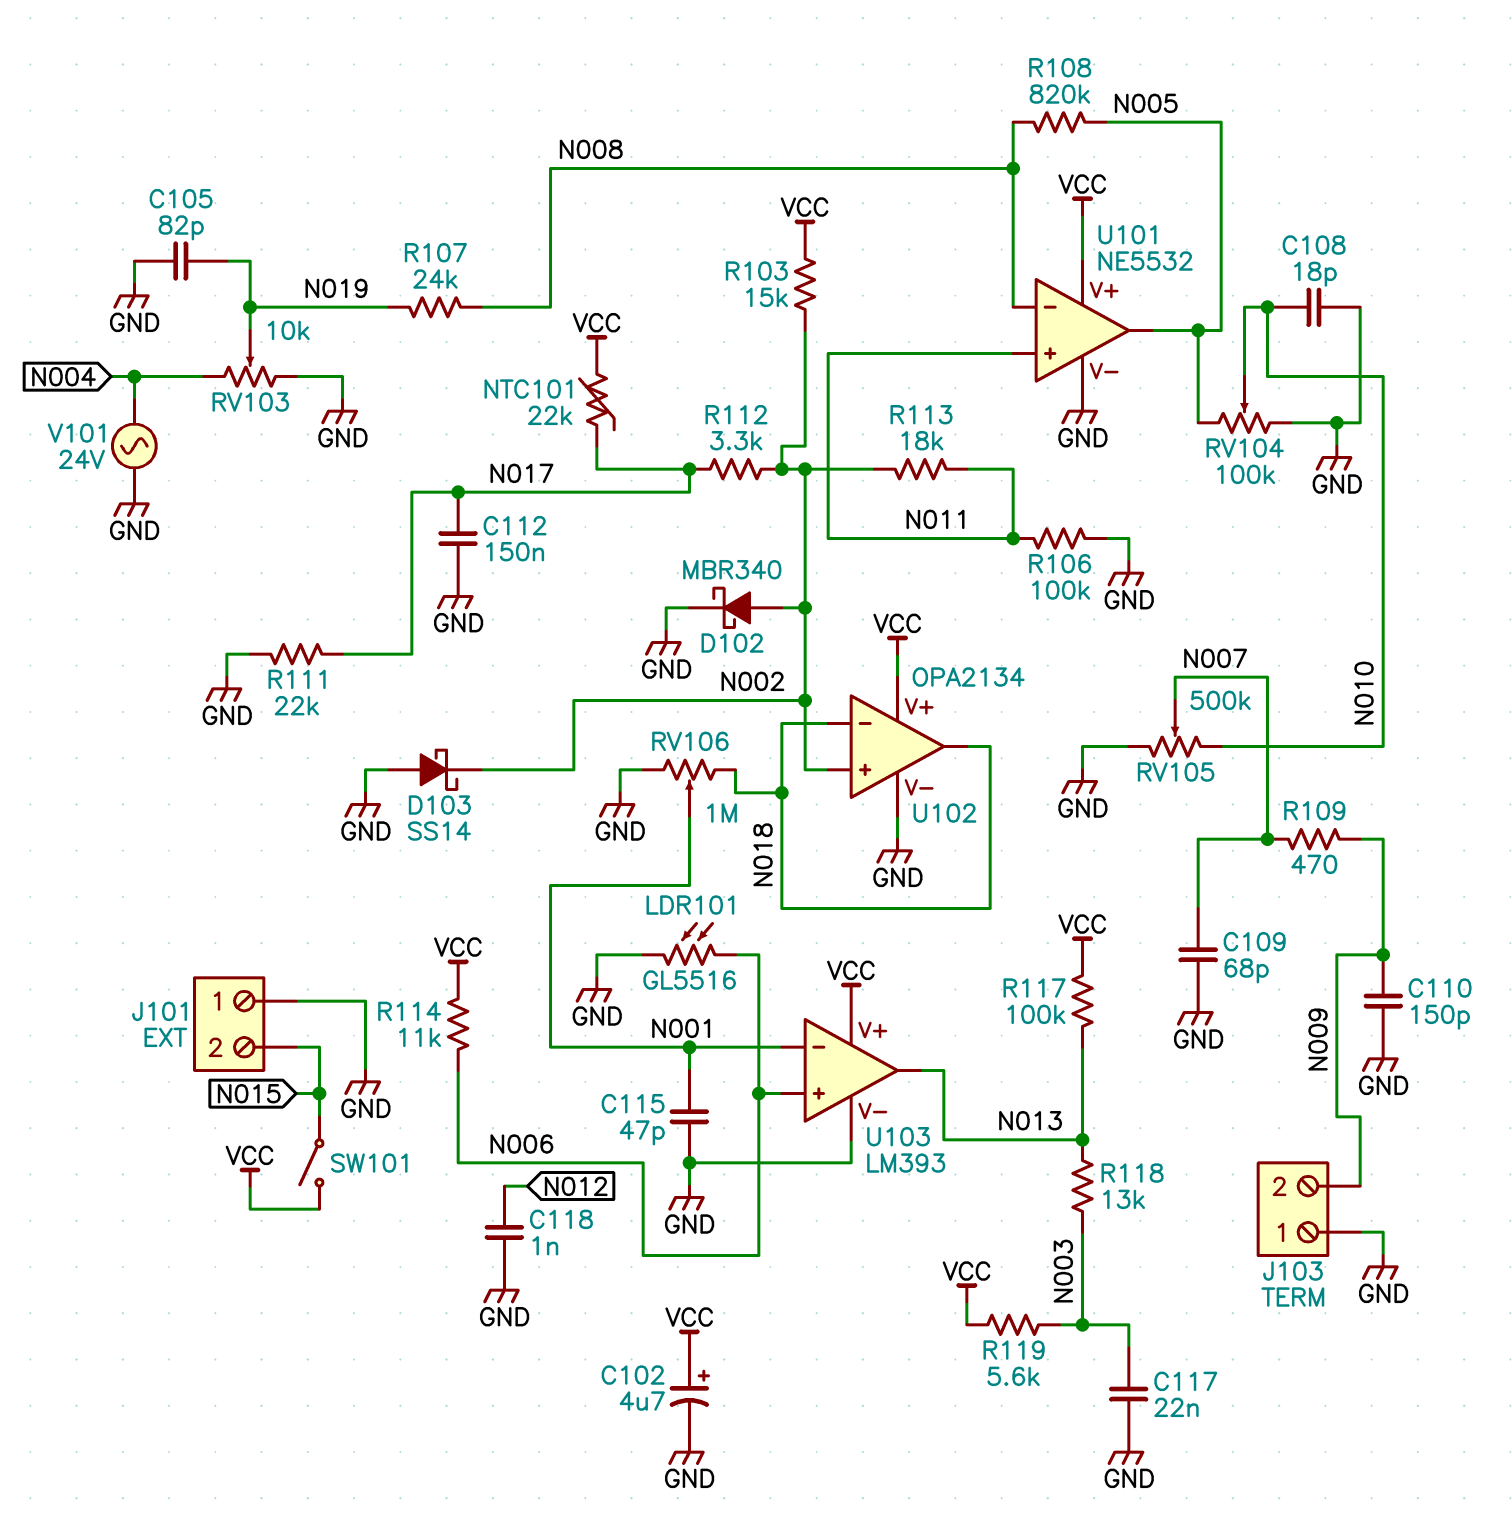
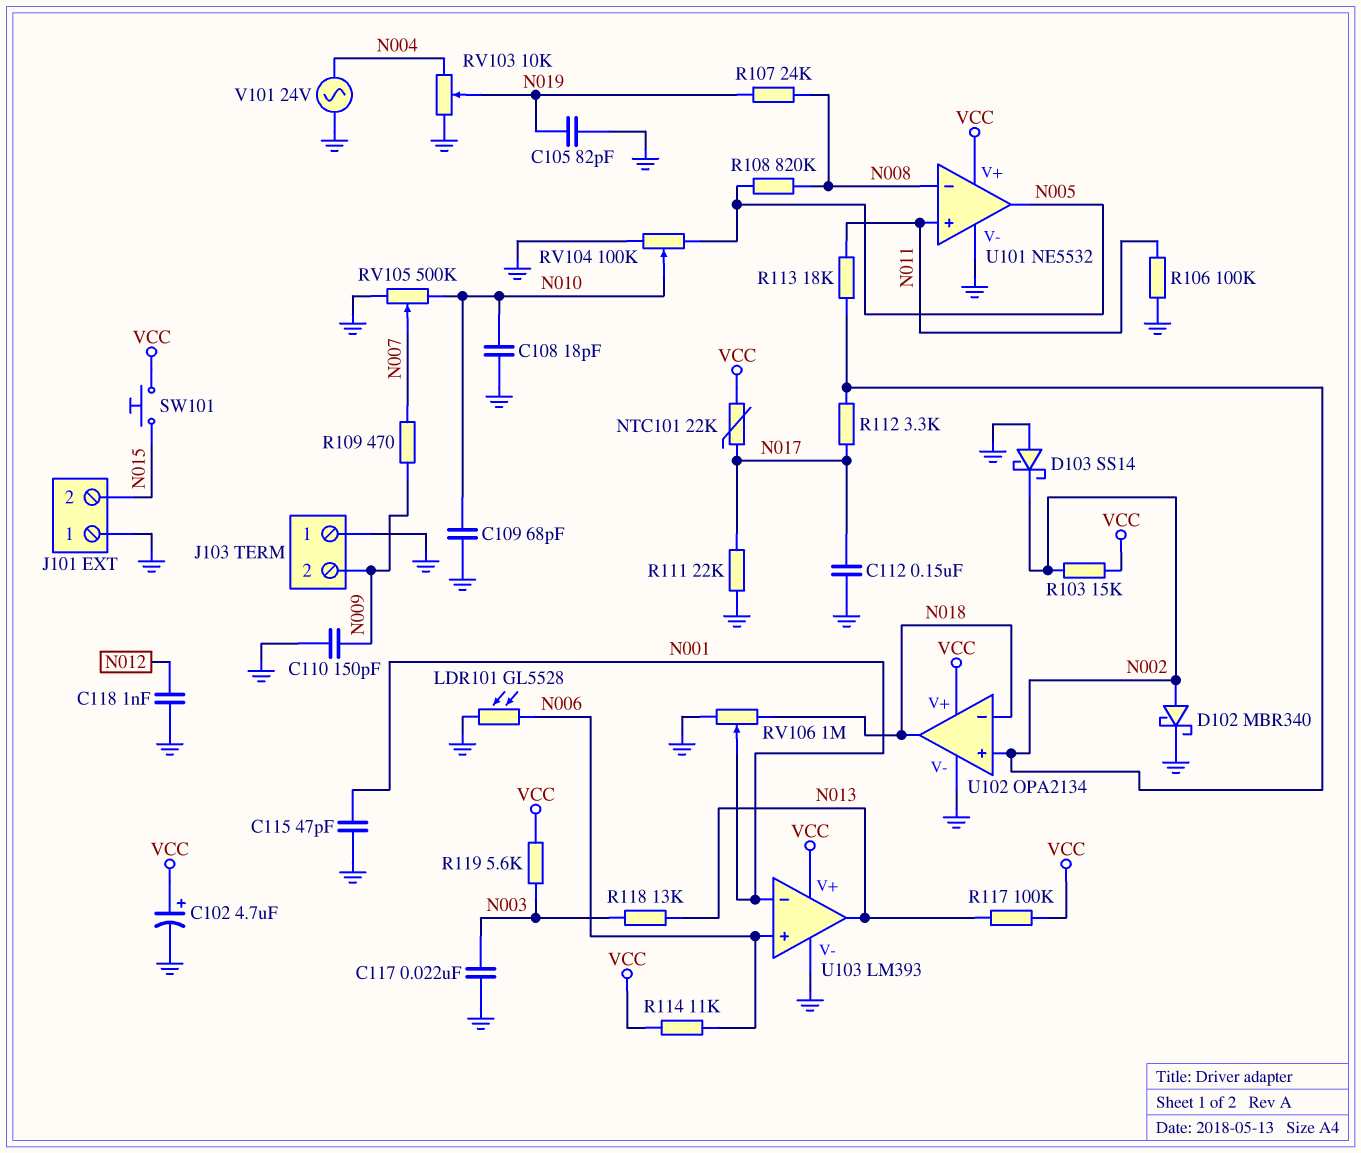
C109: 68pF (GND, N007) -> 68pF (GND, N010)
LDR101: GL5516 (GND, N006) -> GL5528 (GND, N006)
SW101: switch (N015, VCC) -> button (N015, VCC)

